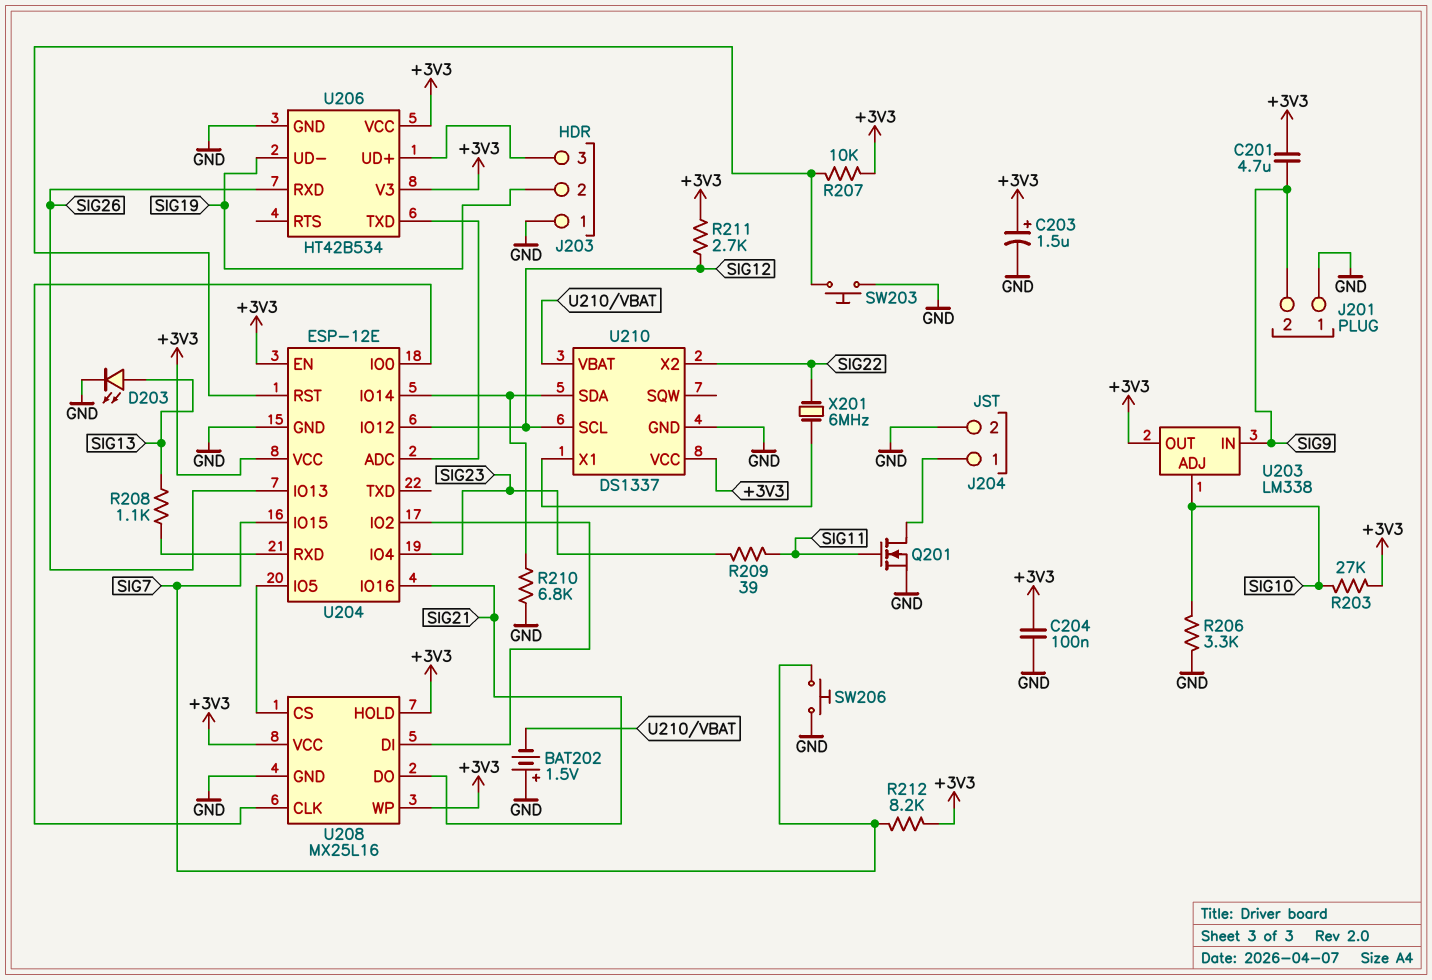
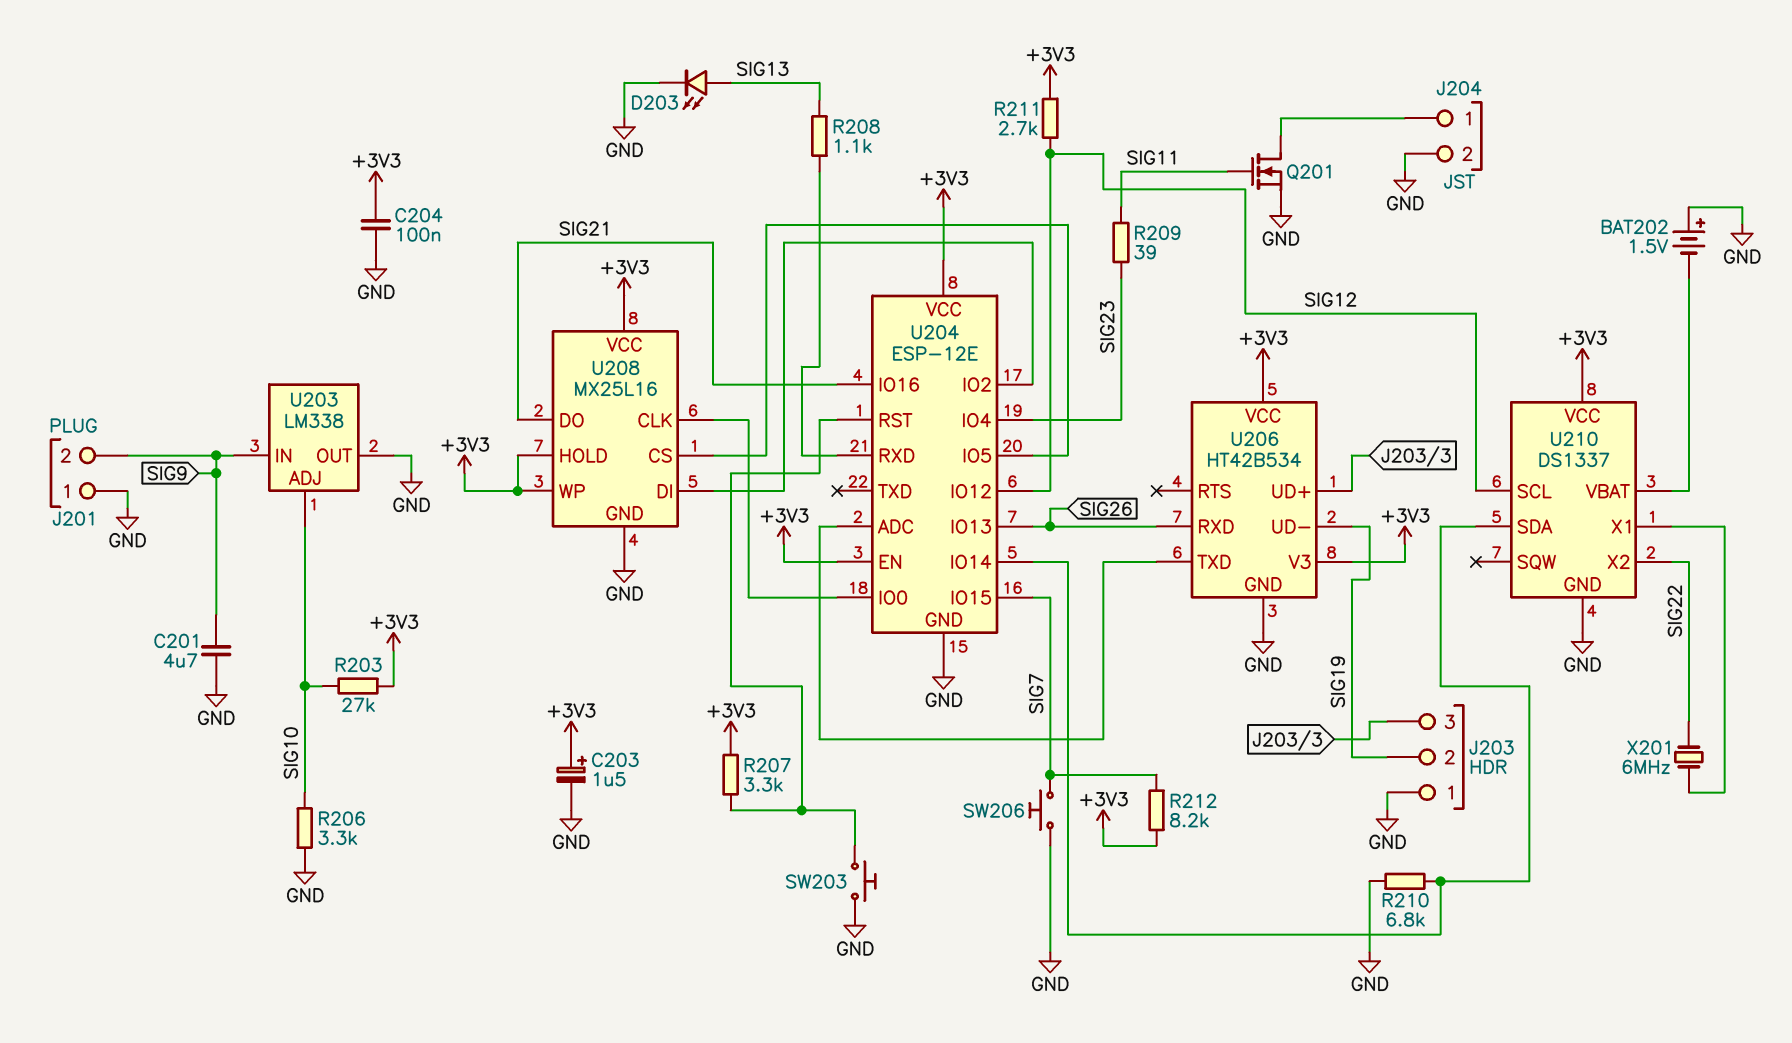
C201: 4.7uF (+3V3, SIG9) -> 4.7uF (GND, SIG9)
R207: 10k (+3V3, U204/RST) -> 3.3k (+3V3, U204/RST)
U203 pin OUT: +3V3 -> GND

